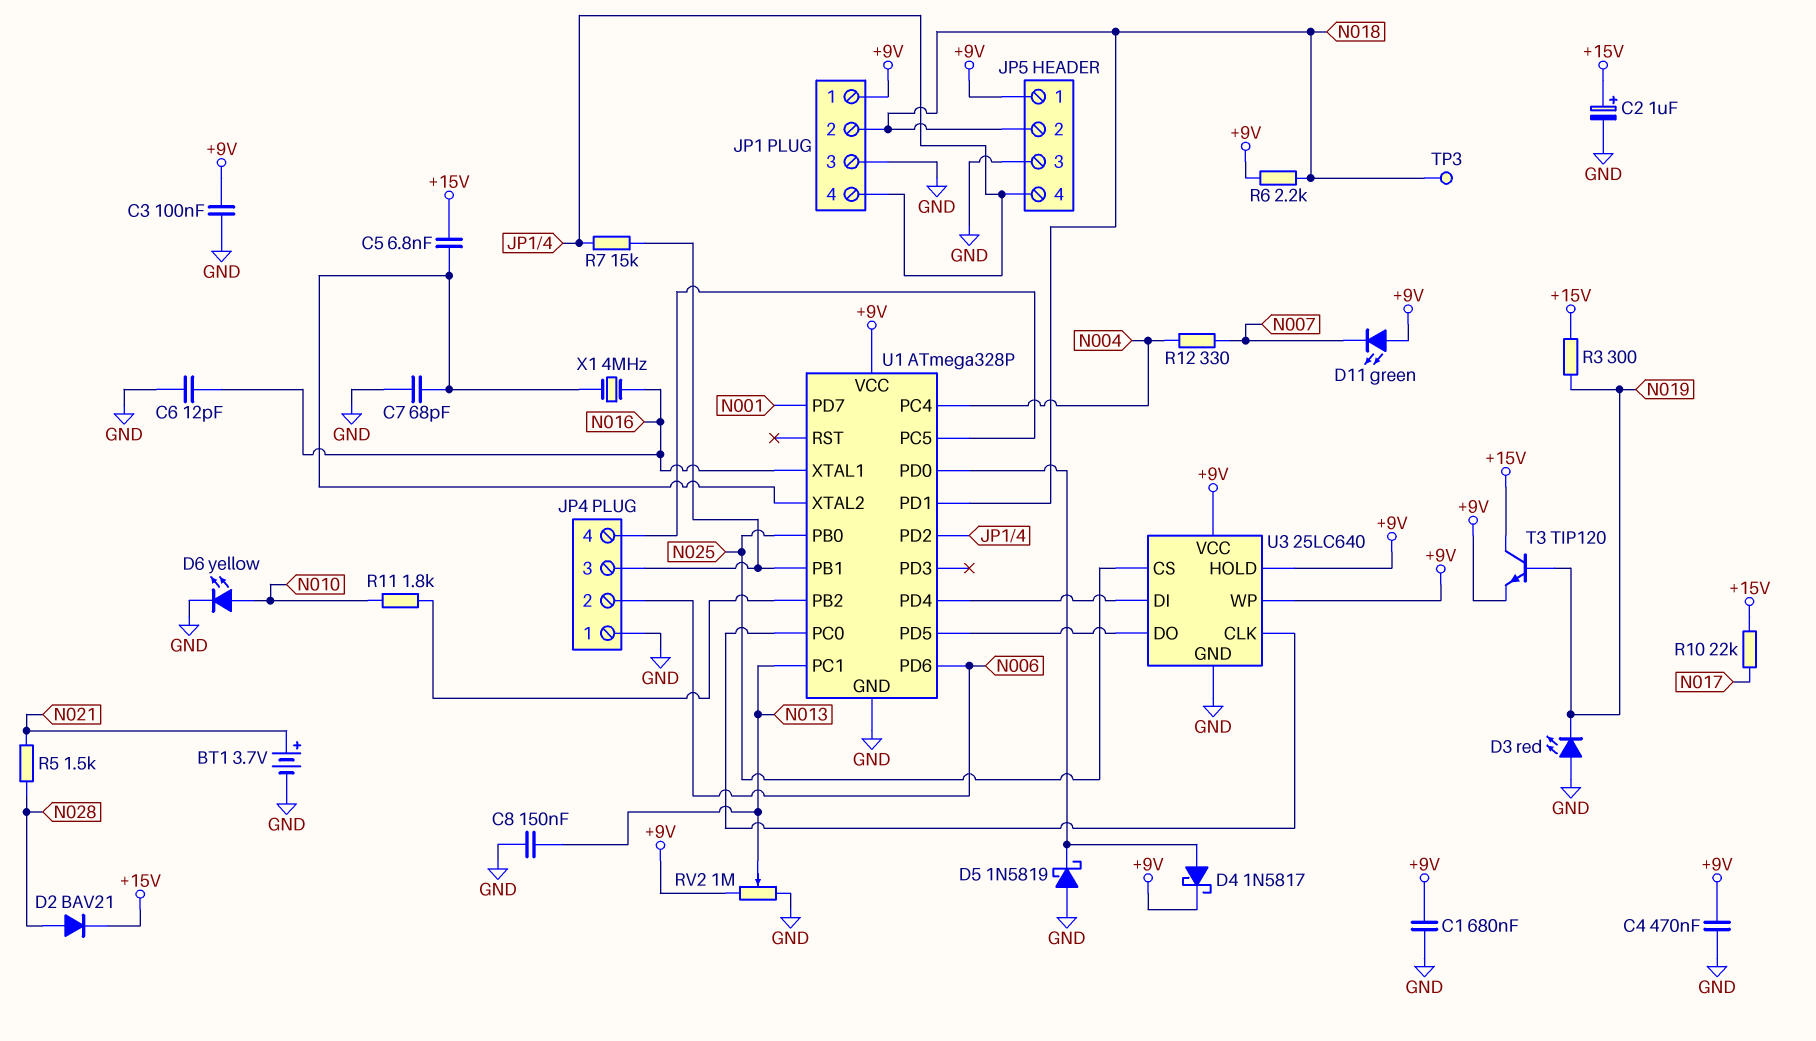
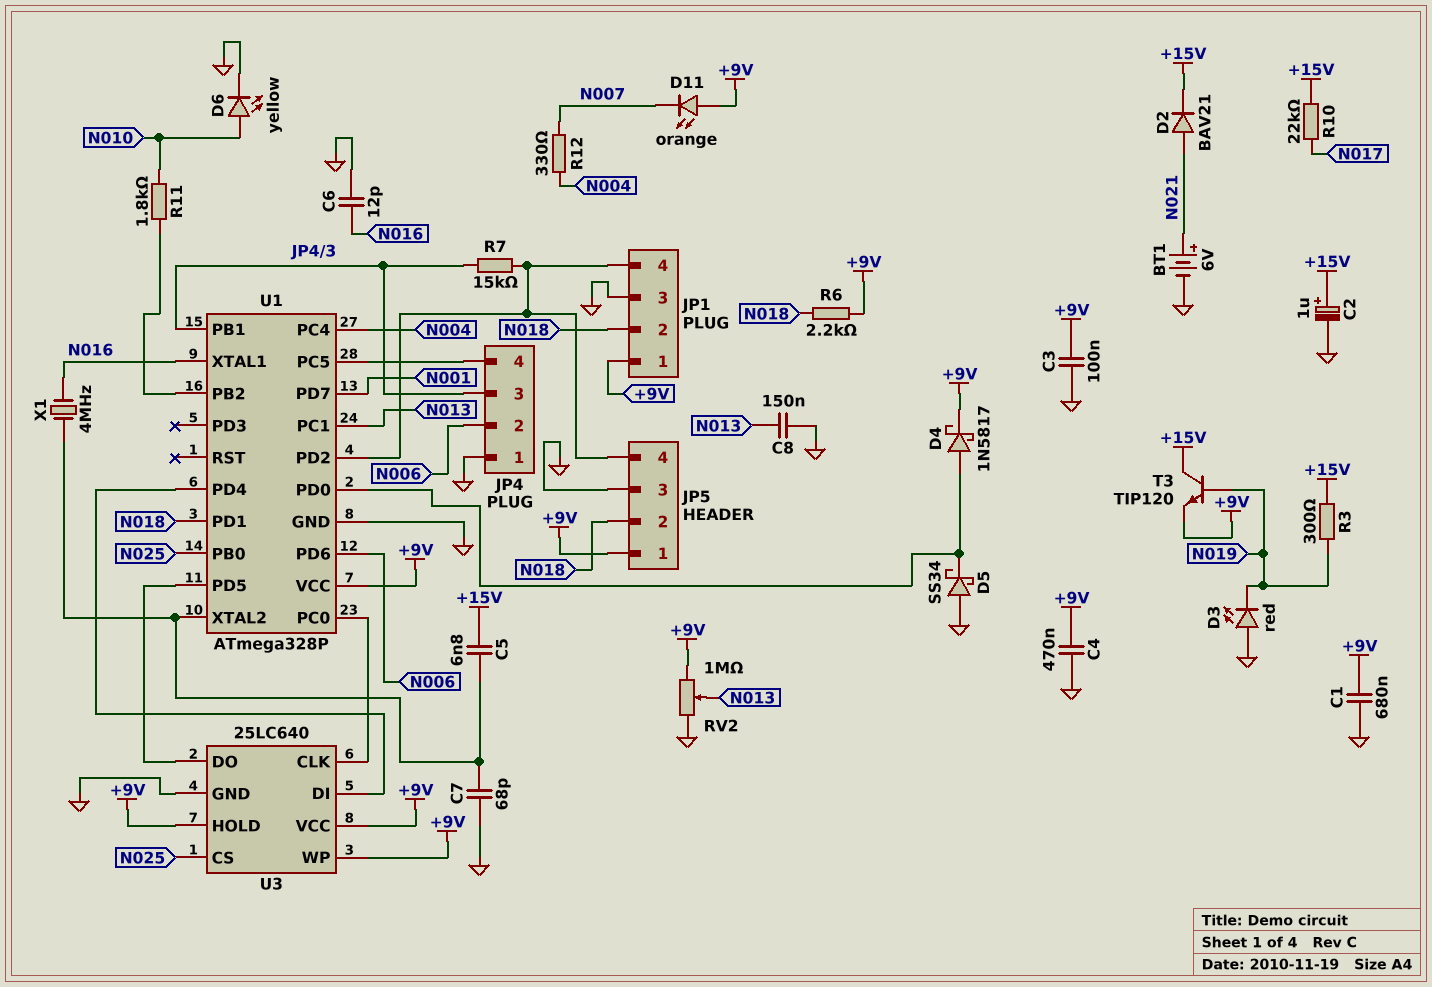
BT1: 3.7V (plus N021, minus GND) -> 6V (plus N021, minus GND)
D2: diode BAV21 (A N028, K +15V) -> diode BAV21 (A N021, K +15V)
D5: schottky 1N5819 (A GND, K U1/PD0) -> schottky SS34 (A GND, K U1/PD0)
D11: LED green (A +9V, K N007) -> LED orange (A +9V, K N007)
R5: 1.5k (N021, N028) -> none
TP3: test point (N018) -> none

